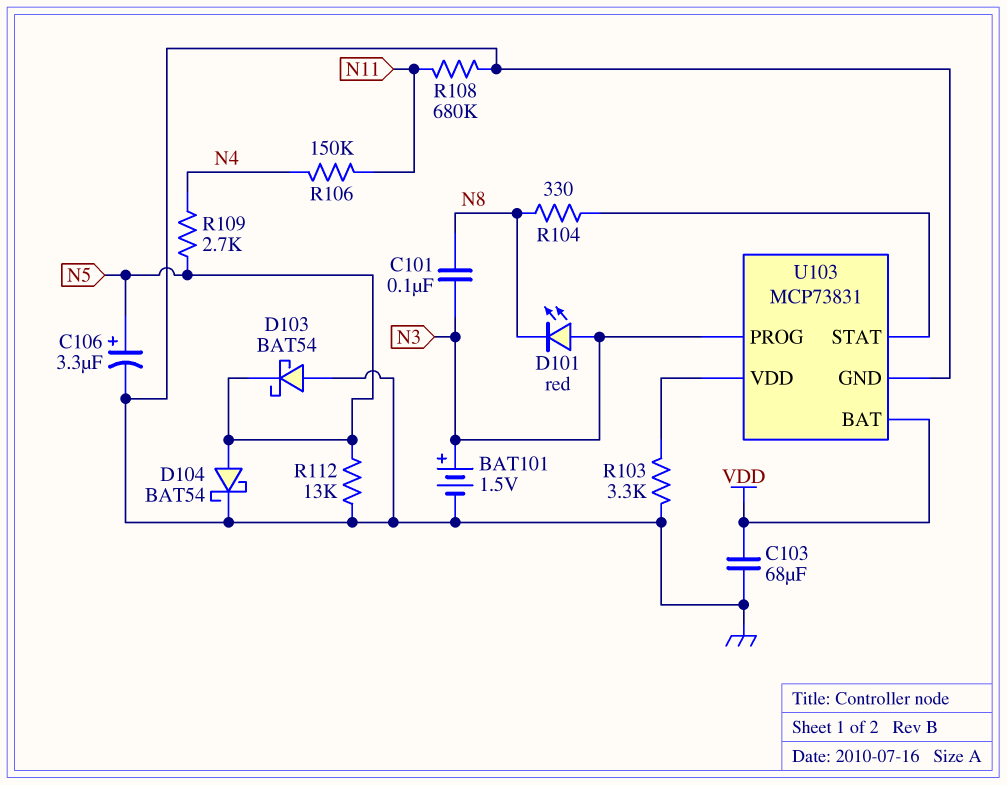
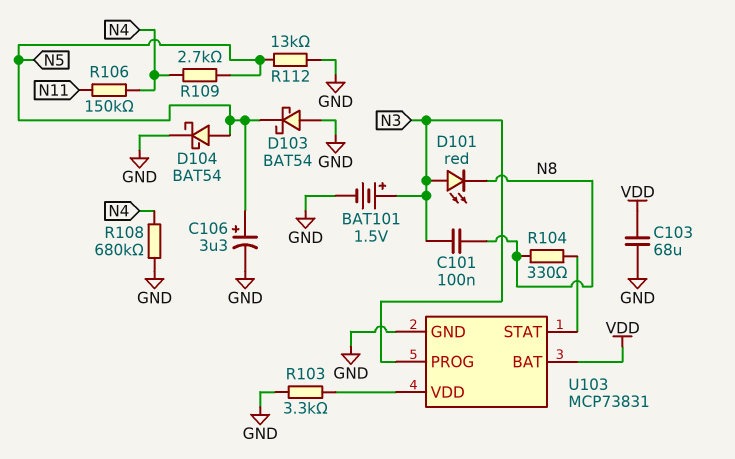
R108: 680k (GND, N11) -> 680k (GND, N4)

